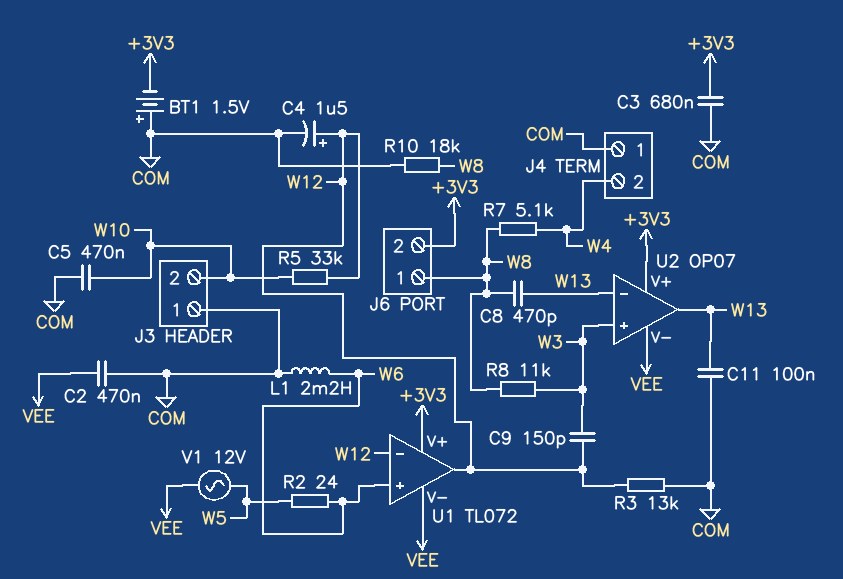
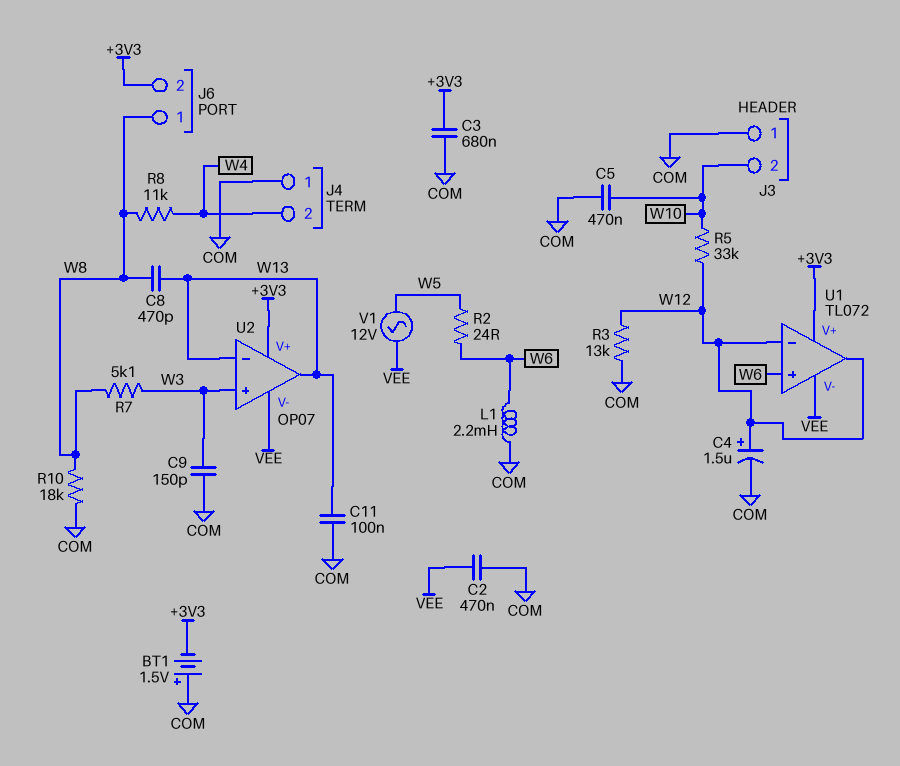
C9: 150pF (W3, W12) -> 150pF (COM, W3)
R7: 5.1k (W4, W8) -> 5.1k (W3, W8)
R8: 11k (W3, W8) -> 11k (W4, W8)

